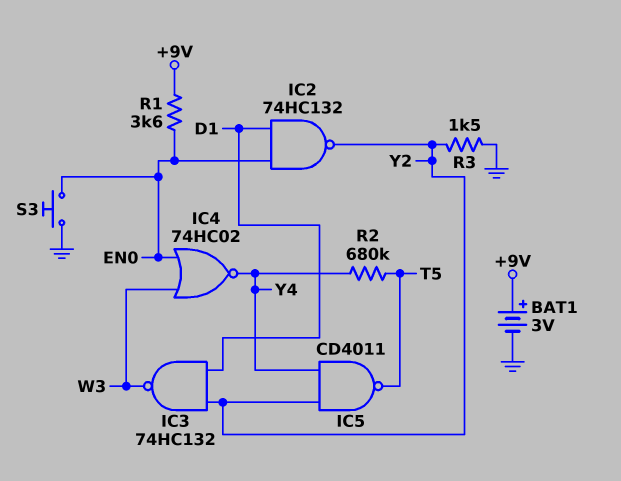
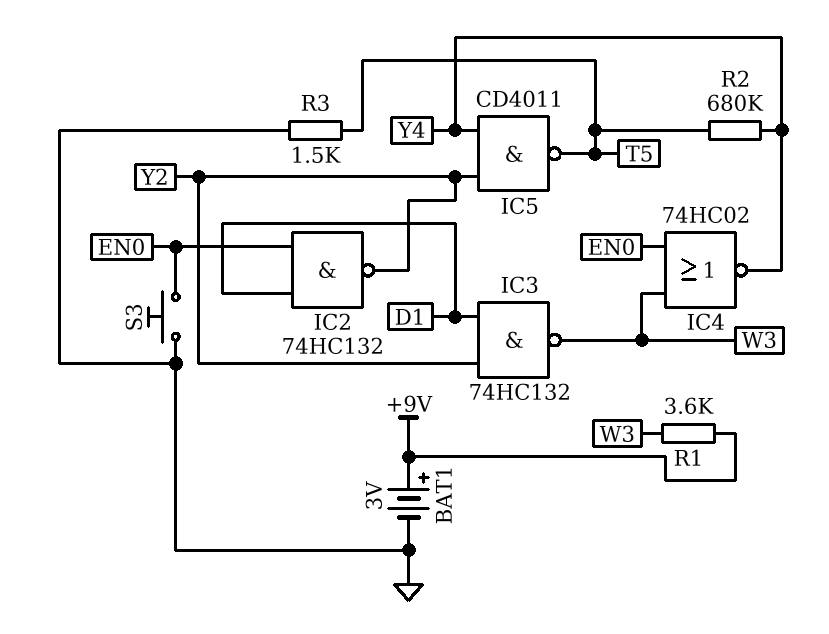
R1: 3.6k (+9V, EN0) -> 3.6k (+9V, W3)
R3: 1.5k (GND, Y2) -> 1.5k (GND, T5)

